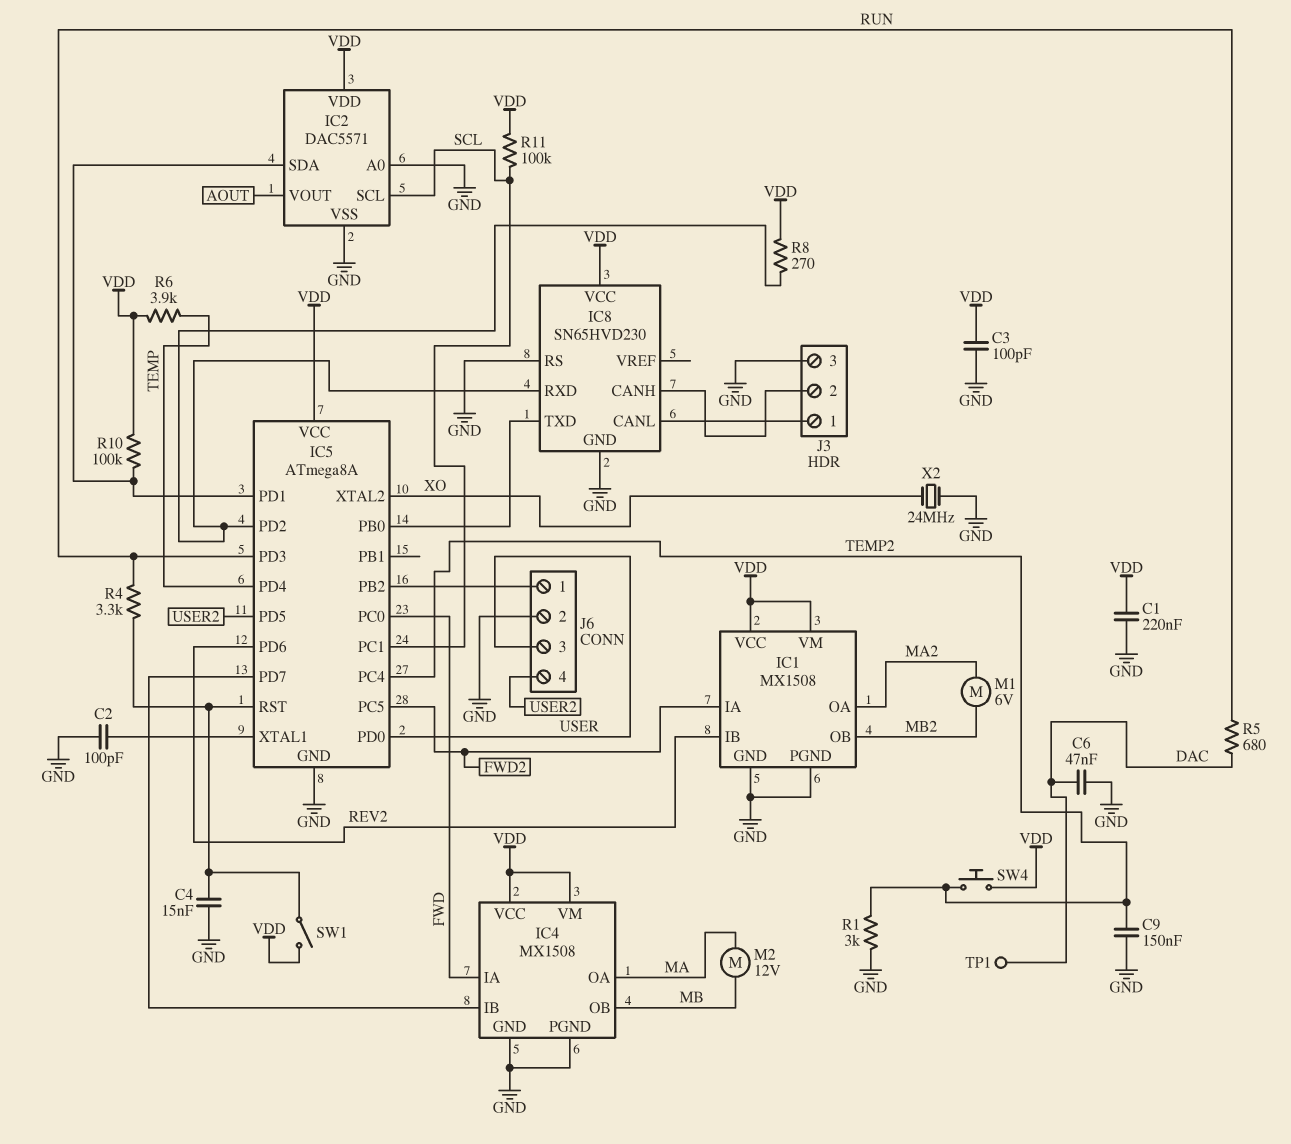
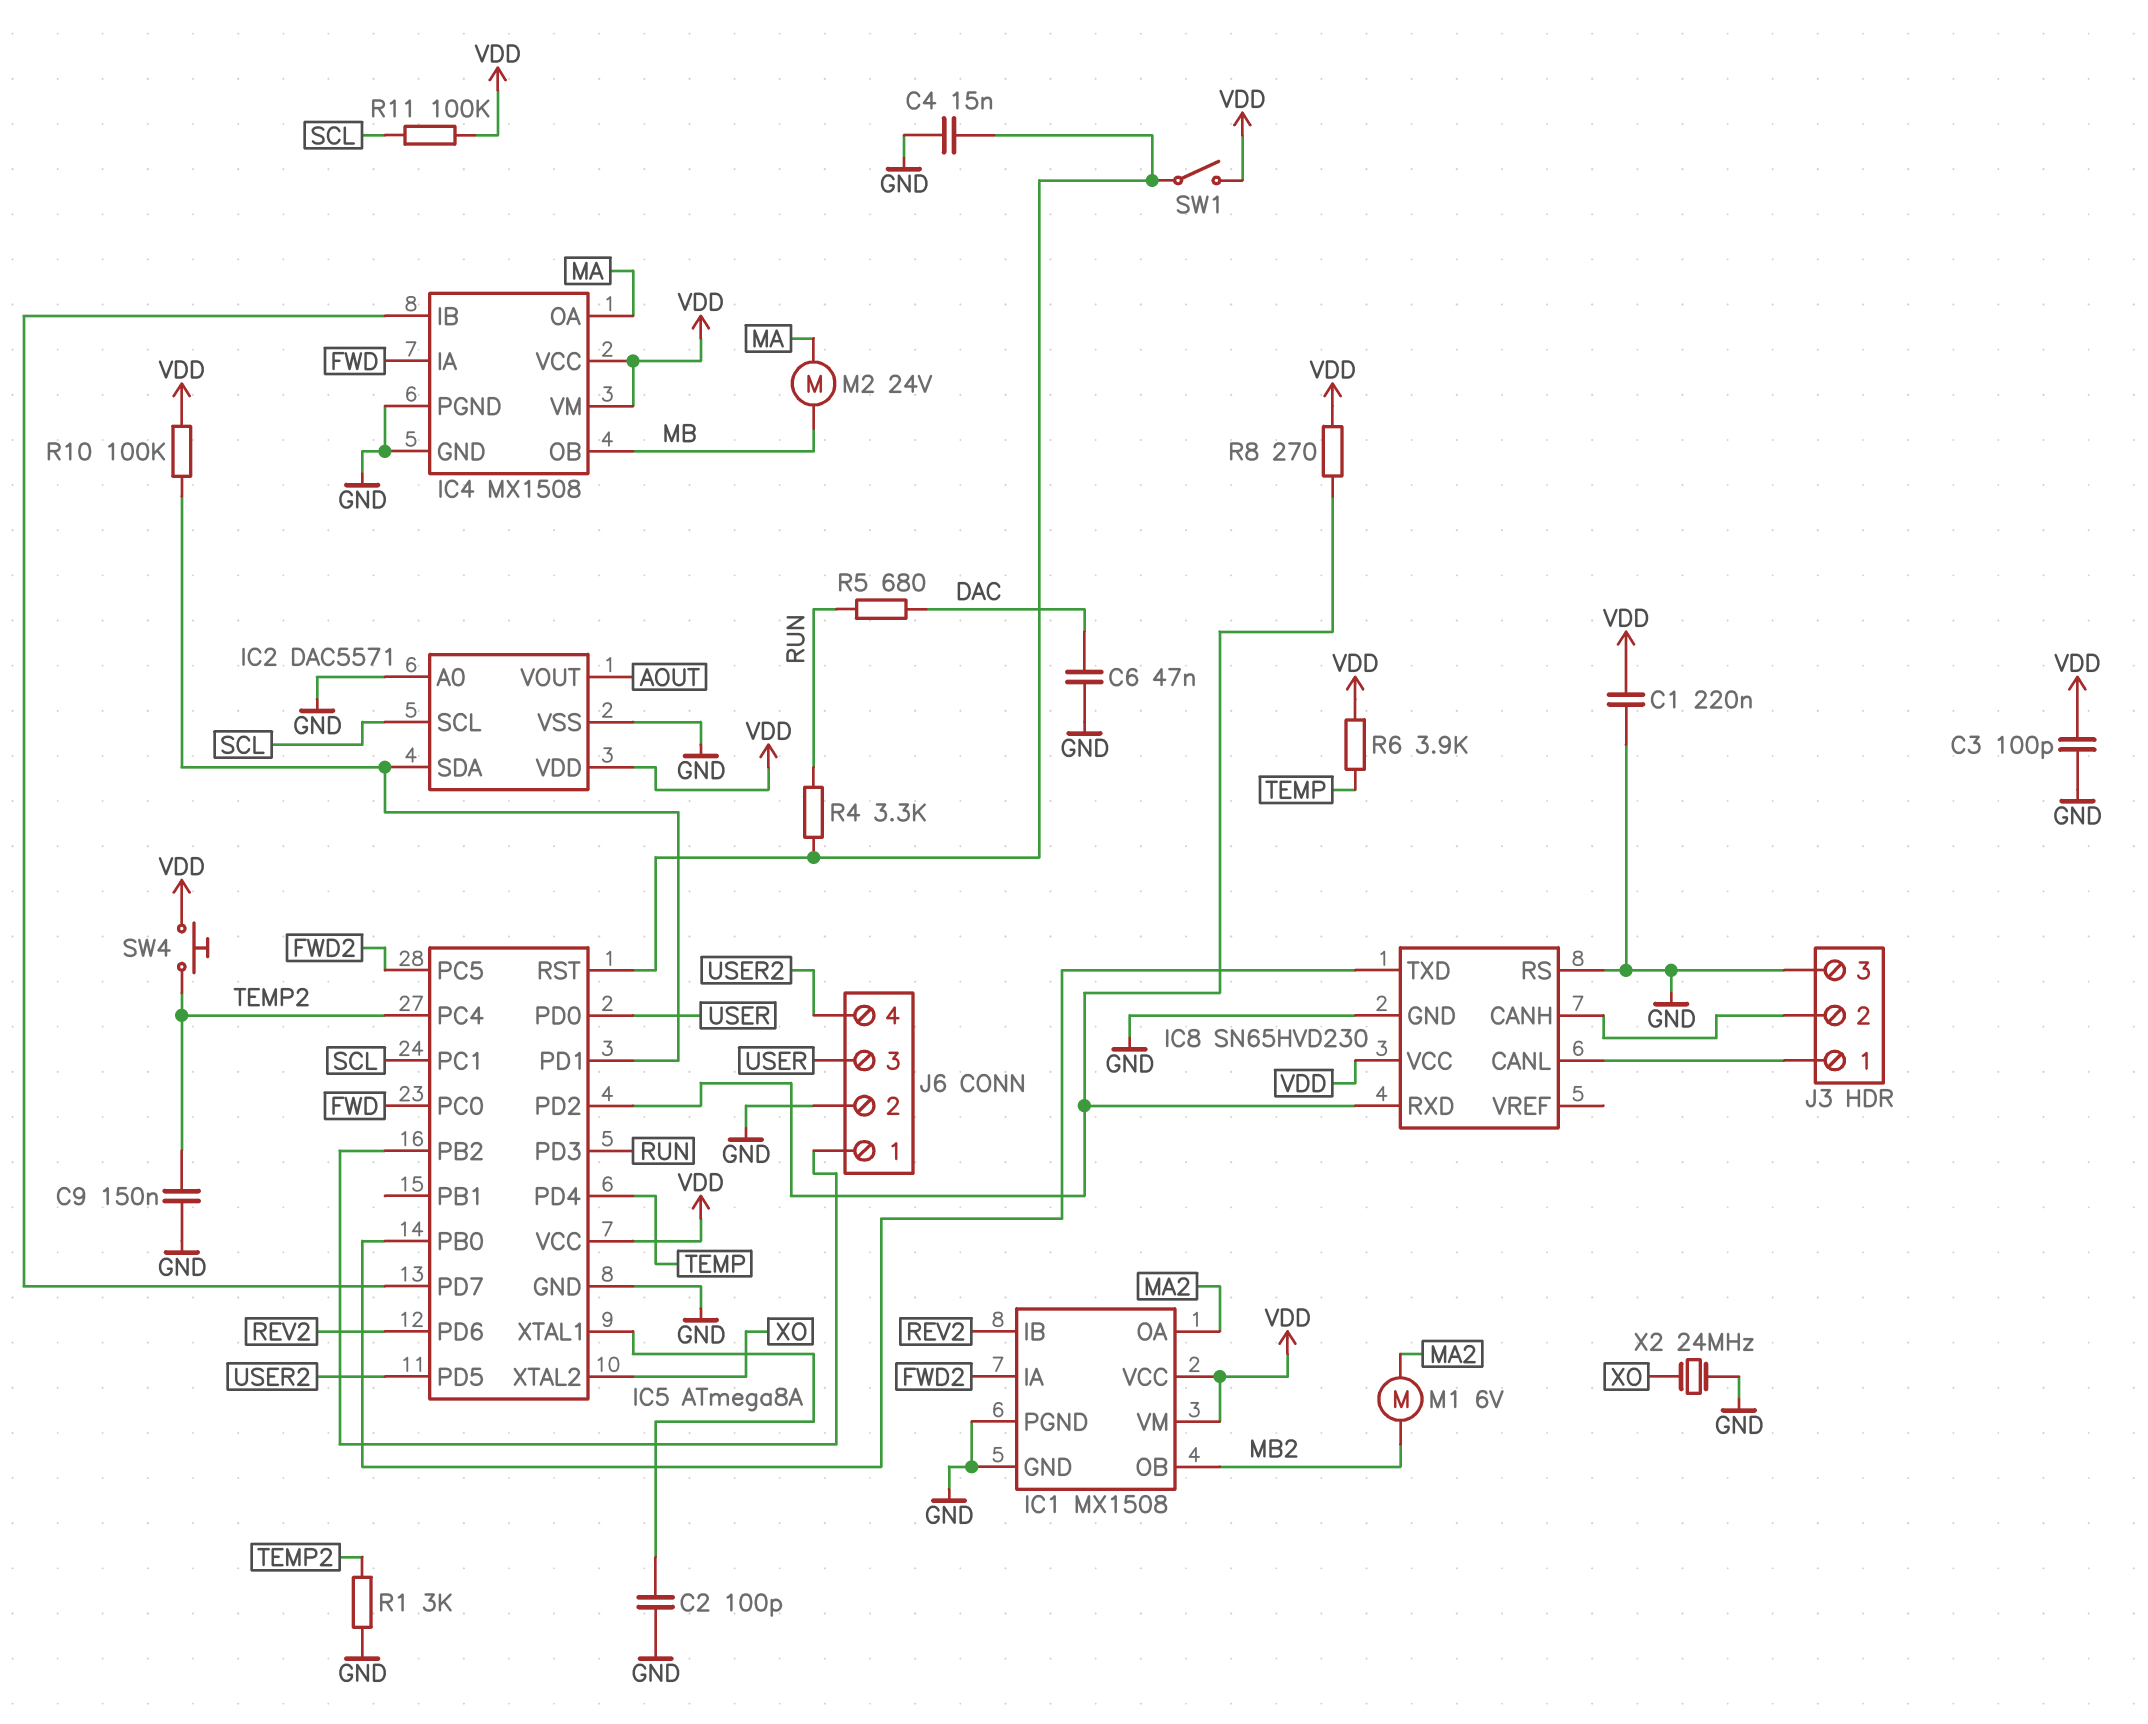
M2: motor 12V (MA, MB) -> motor 24V (MA, MB)
TP1: test point (DAC) -> none

